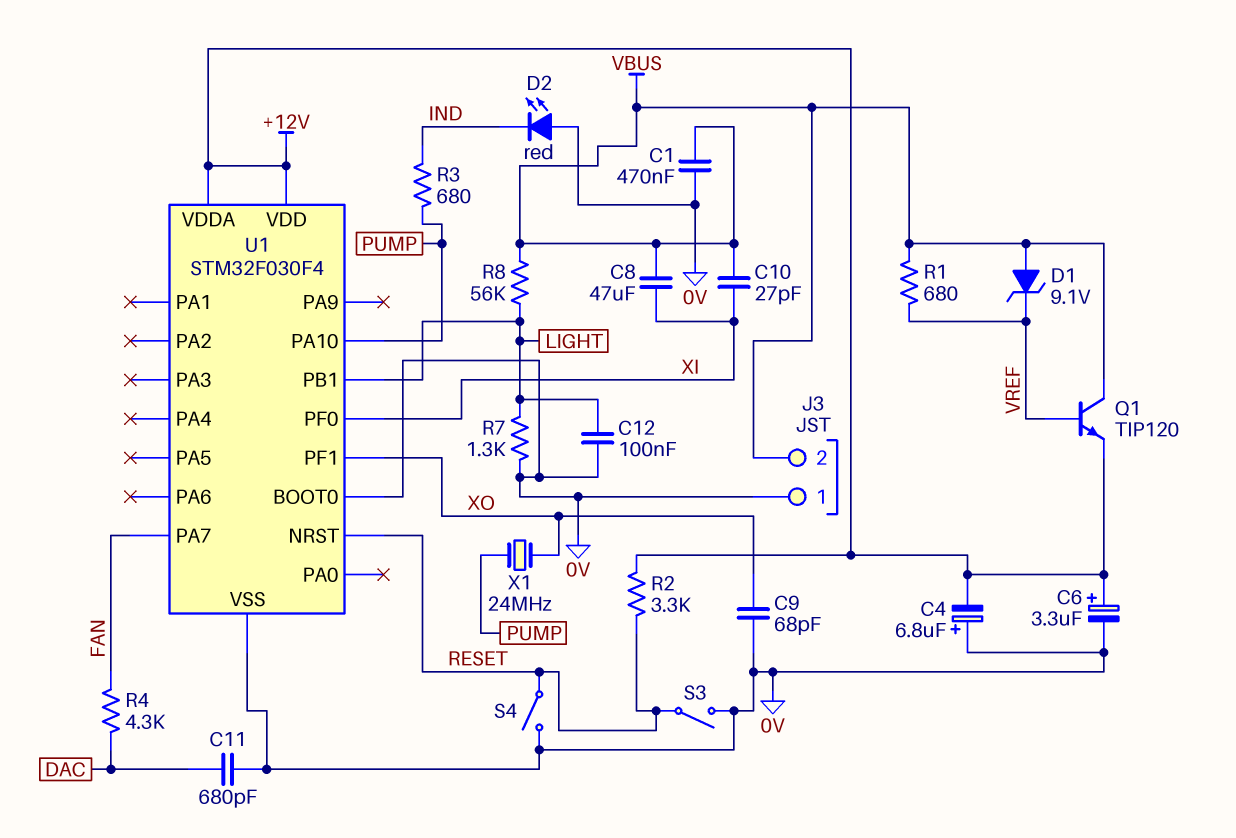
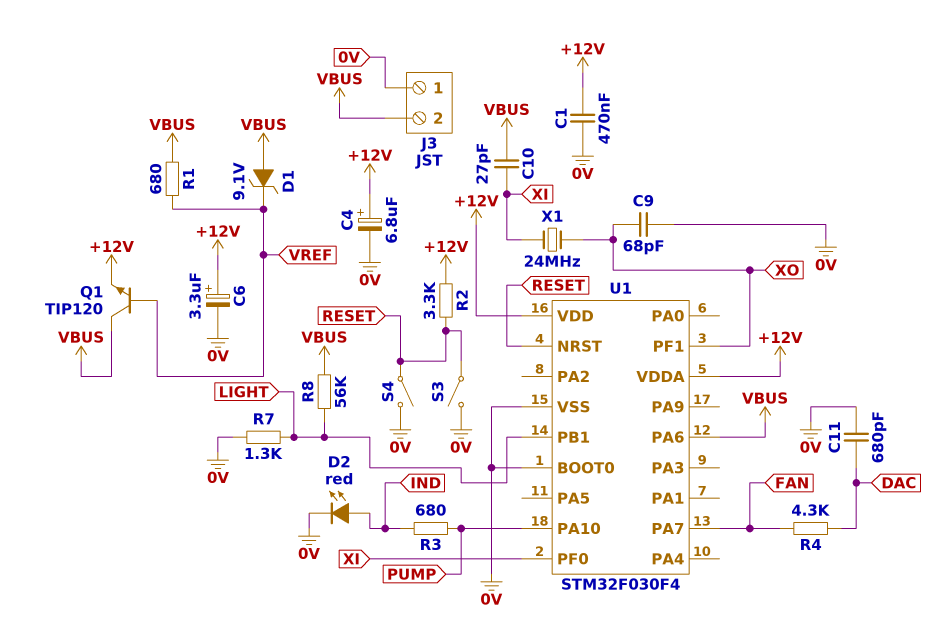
C1: 470nF (0V, VBUS) -> 470nF (+12V, 0V)
C4: 6.8uF (plus 0V, minus +12V) -> 6.8uF (plus +12V, minus 0V)
C8: 47uF (VBUS, XI) -> none
C12: 100nF (0V, LIGHT) -> none
D2: LED red (A 0V, K IND) -> LED red (A IND, K 0V)
U1 pin PA6: none -> VBUS
X1: 24MHz (PUMP, XO) -> 24MHz (XI, XO)

